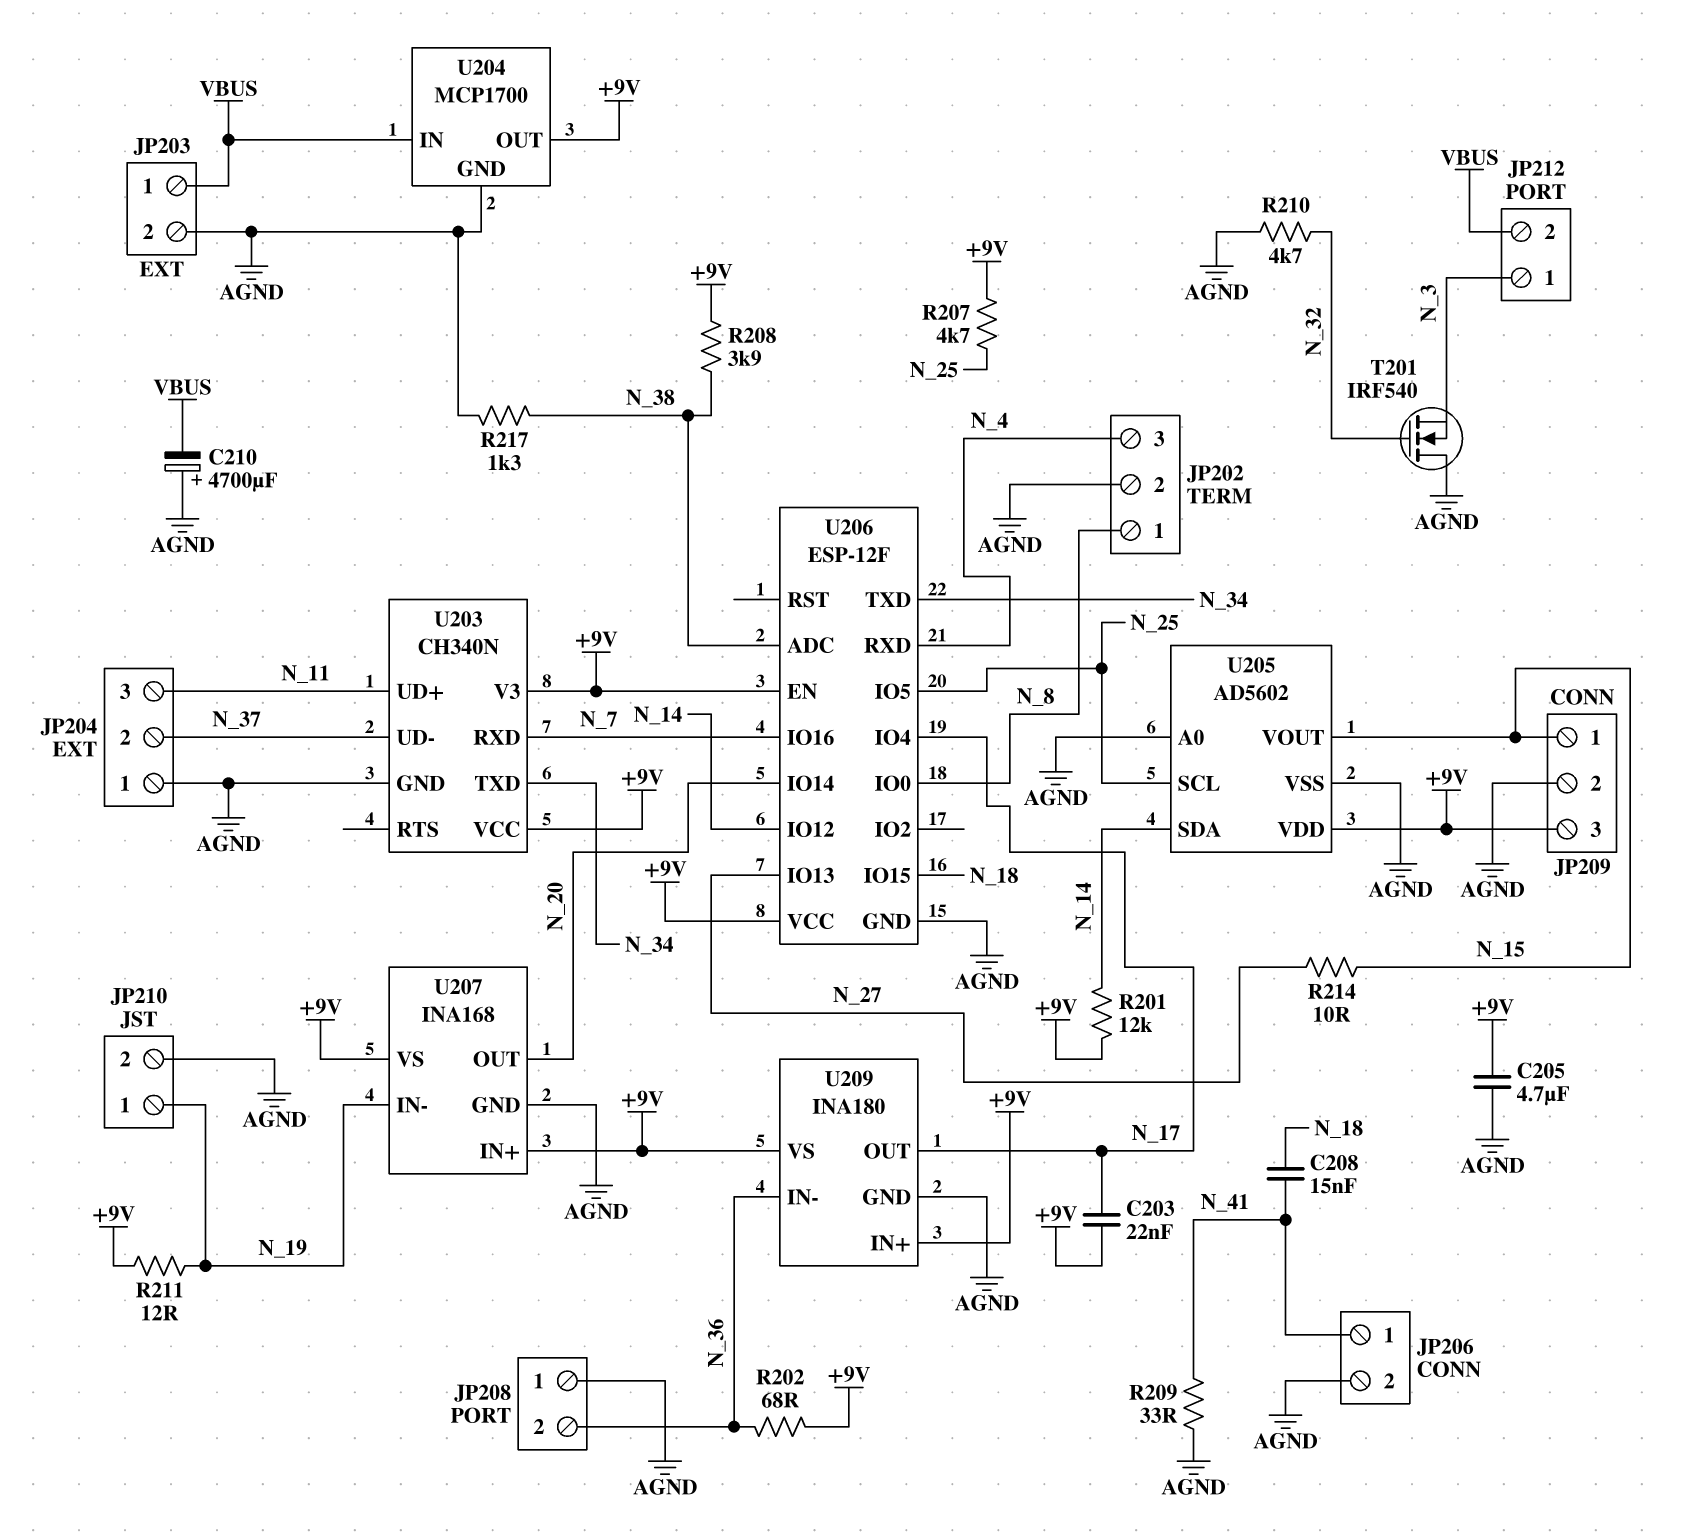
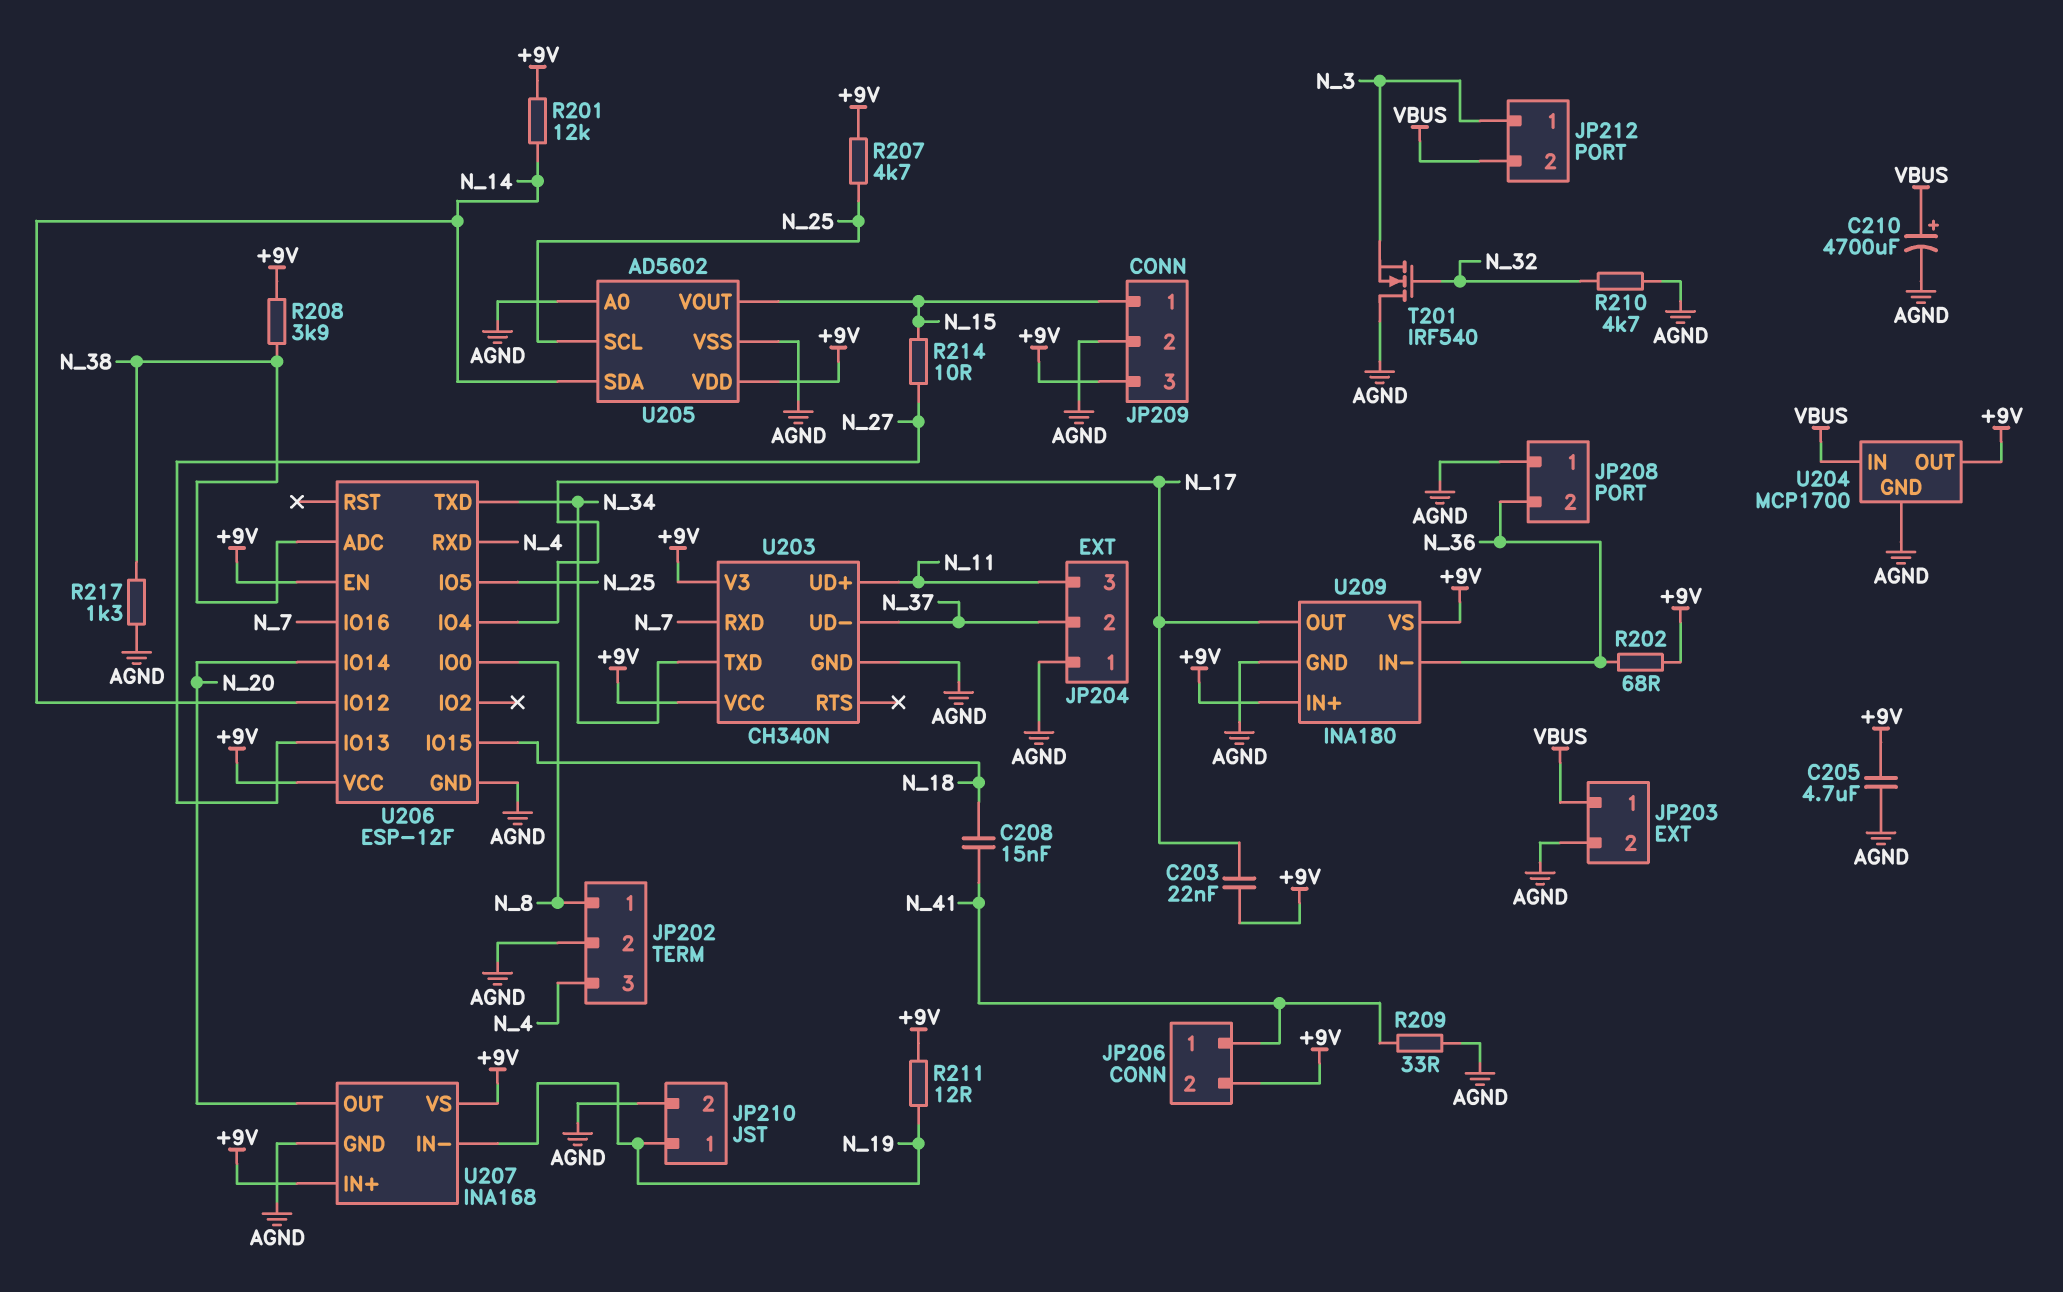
C210: 4700uF (plus AGND, minus VBUS) -> 4700uF (plus VBUS, minus AGND)
JP206 pin 2: AGND -> +9V

